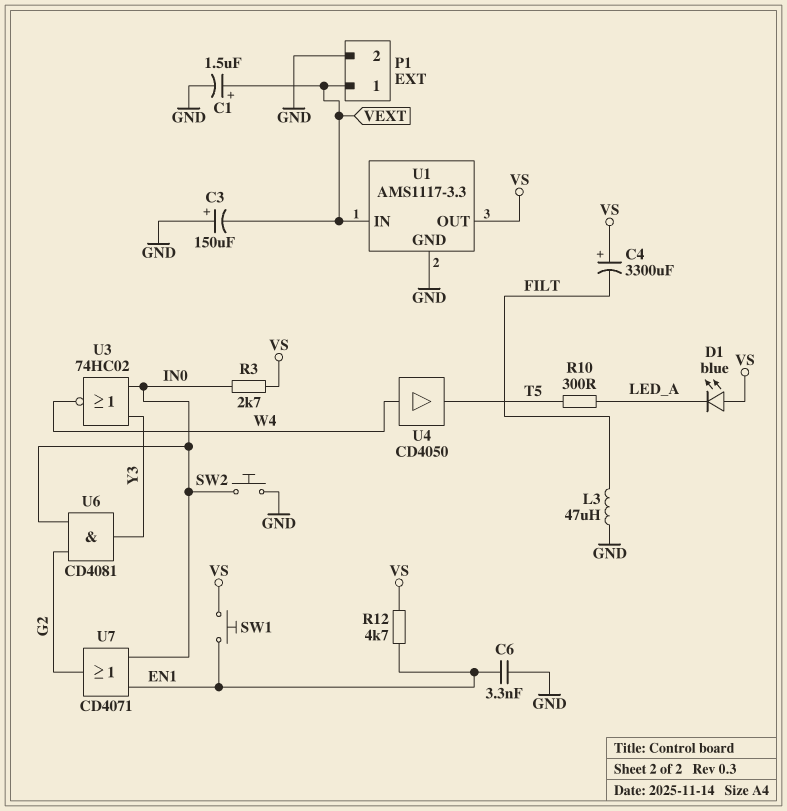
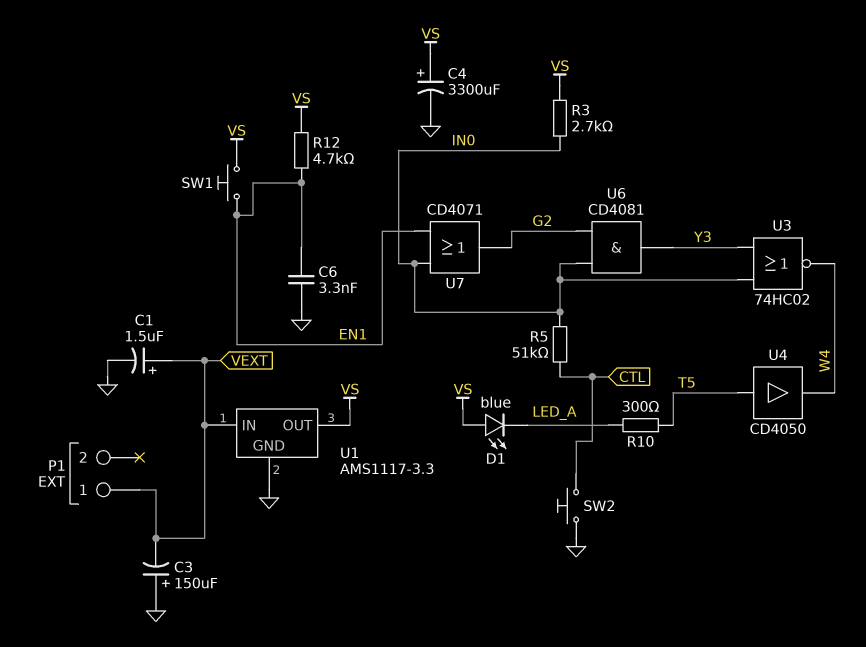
C4: 3300uF (plus VS, minus FILT) -> 3300uF (plus VS, minus GND)
L3: 47uH (FILT, GND) -> none
P1 pin 2: GND -> none
R5: none -> 51k (CTL, IN0)
SW2: button (GND, IN0) -> button (CTL, GND)
U4: buffer CD4050 (in W4, out T5) -> buffer CD4050 (in T5, out W4)

